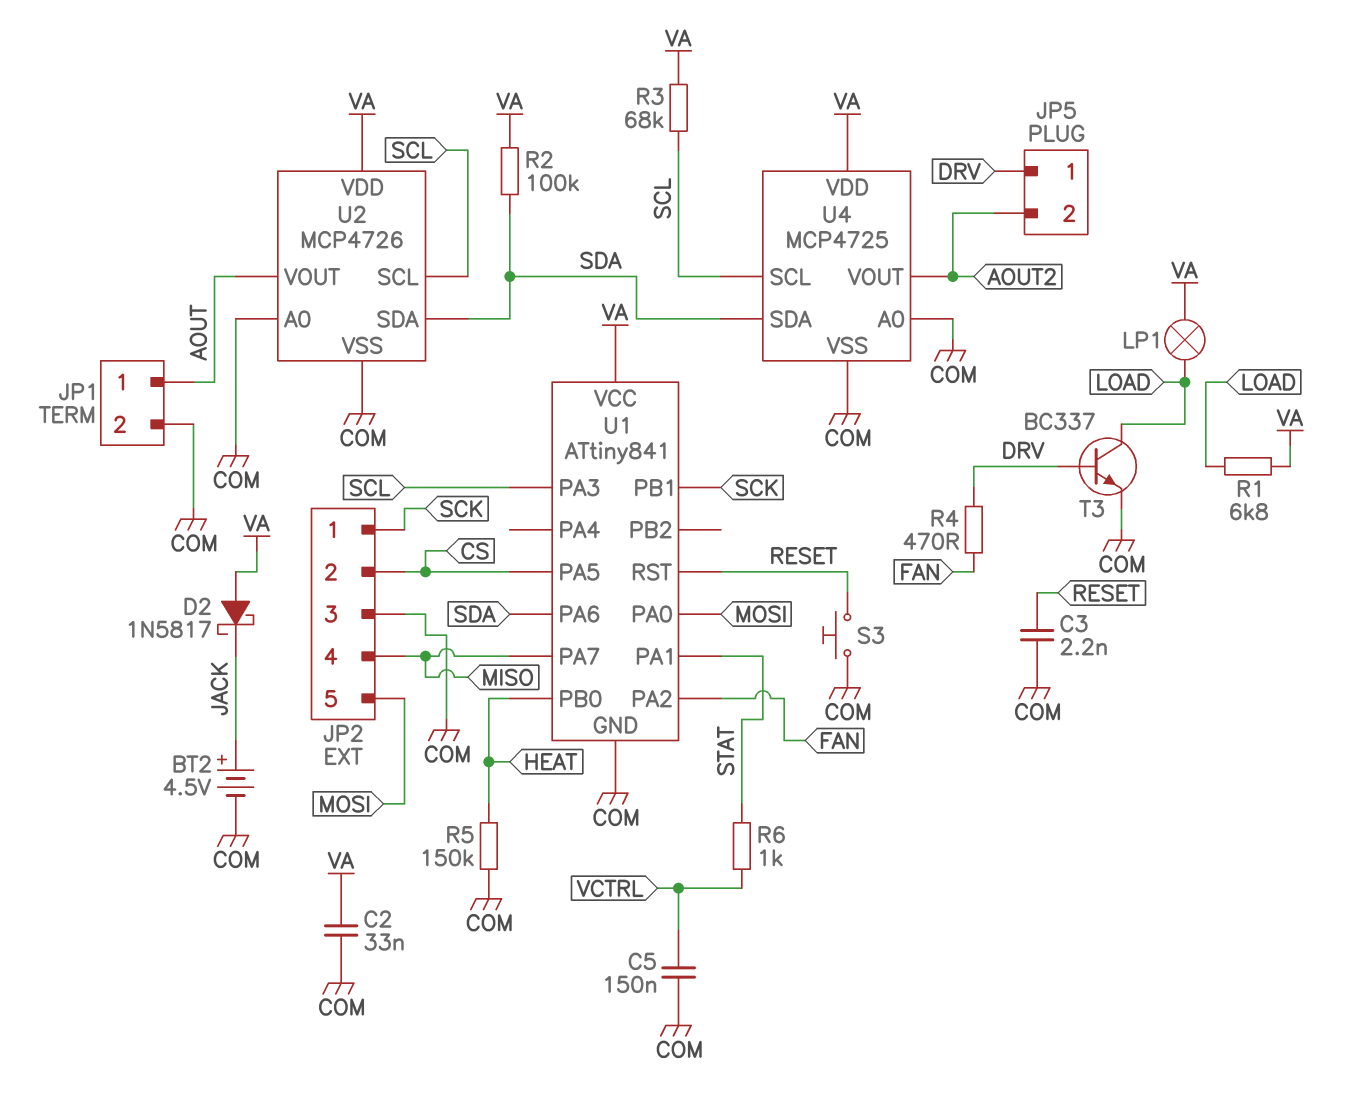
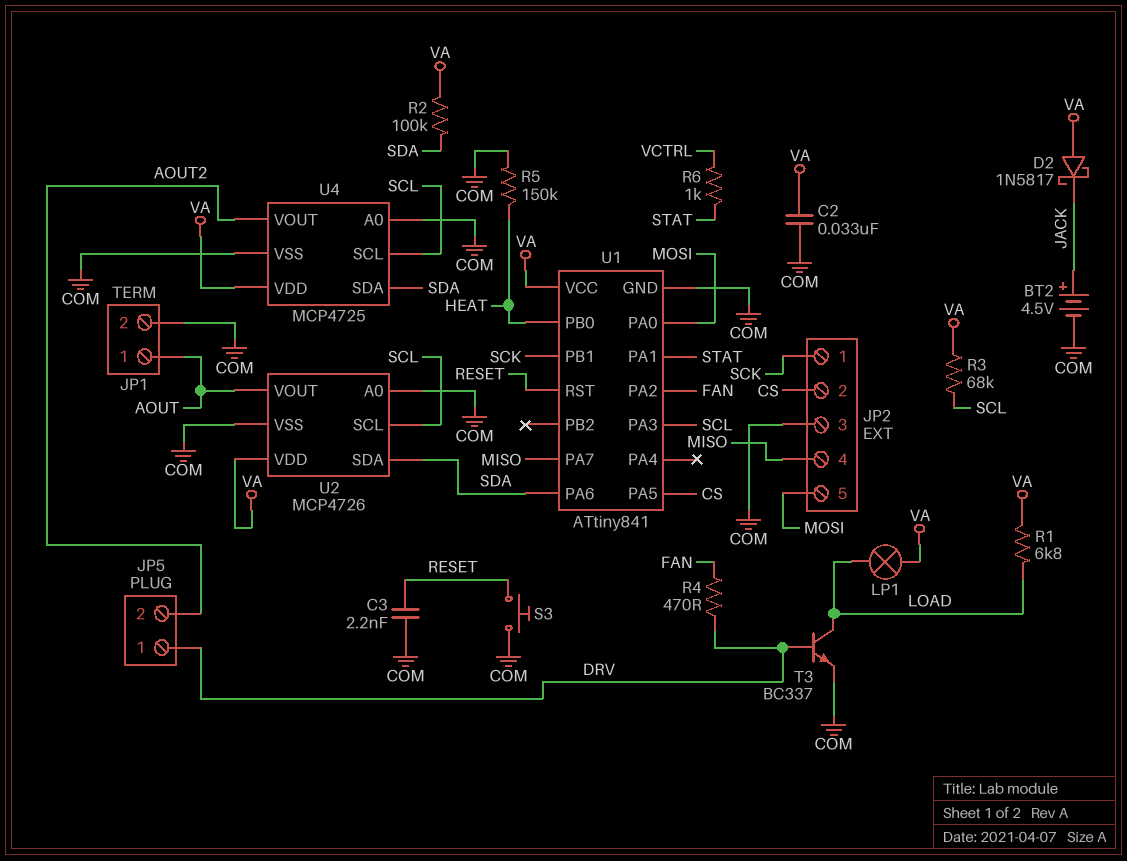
C5: 150nF (COM, VCTRL) -> none

